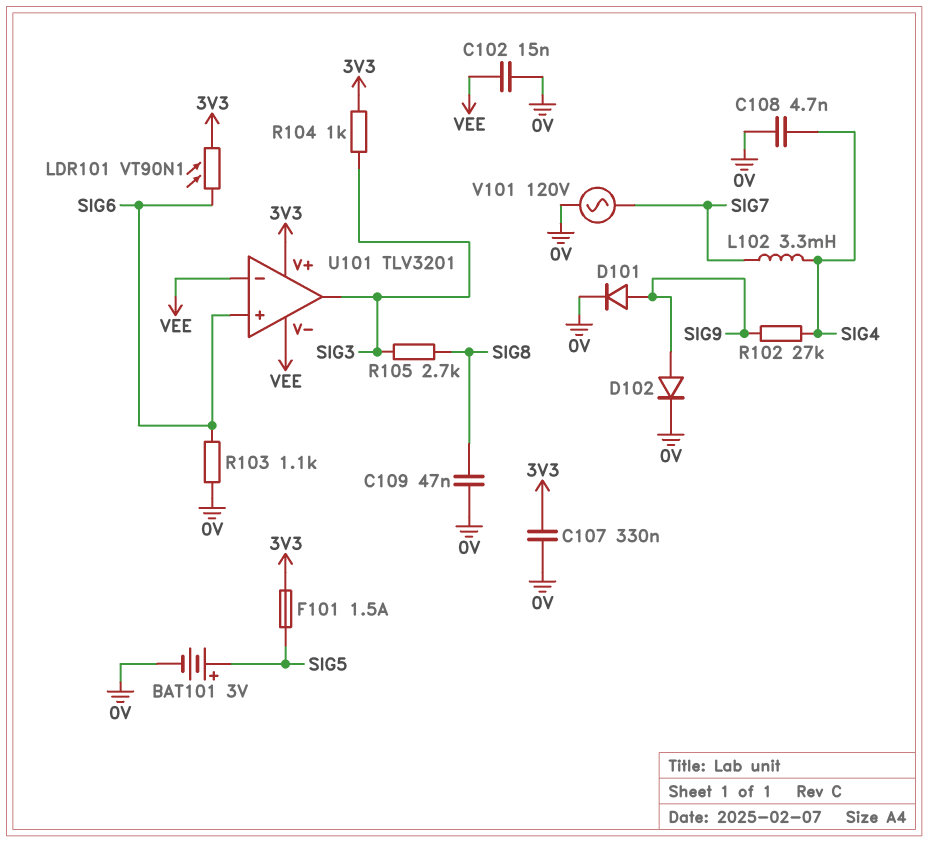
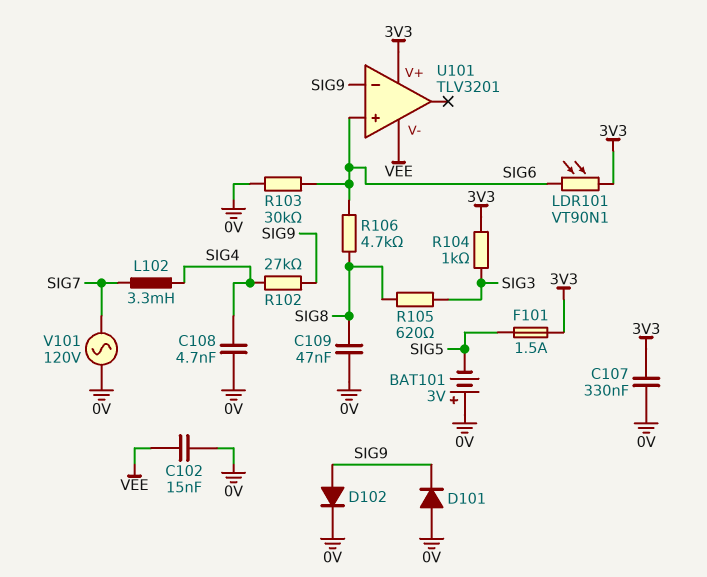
BAT101: 3V (plus SIG5, minus 0V) -> 3V (plus 0V, minus SIG5)
D101: diode (A SIG9, K 0V) -> diode (A 0V, K SIG9)
R103: 1.1k (0V, SIG6) -> 30k (0V, SIG6)
R105: 2.7k (SIG3, SIG8) -> 620 (SIG3, SIG8)
R106: none -> 4.7k (SIG6, SIG8)
U101 pin in-: VEE -> SIG9
U101 pin out: SIG3 -> none

